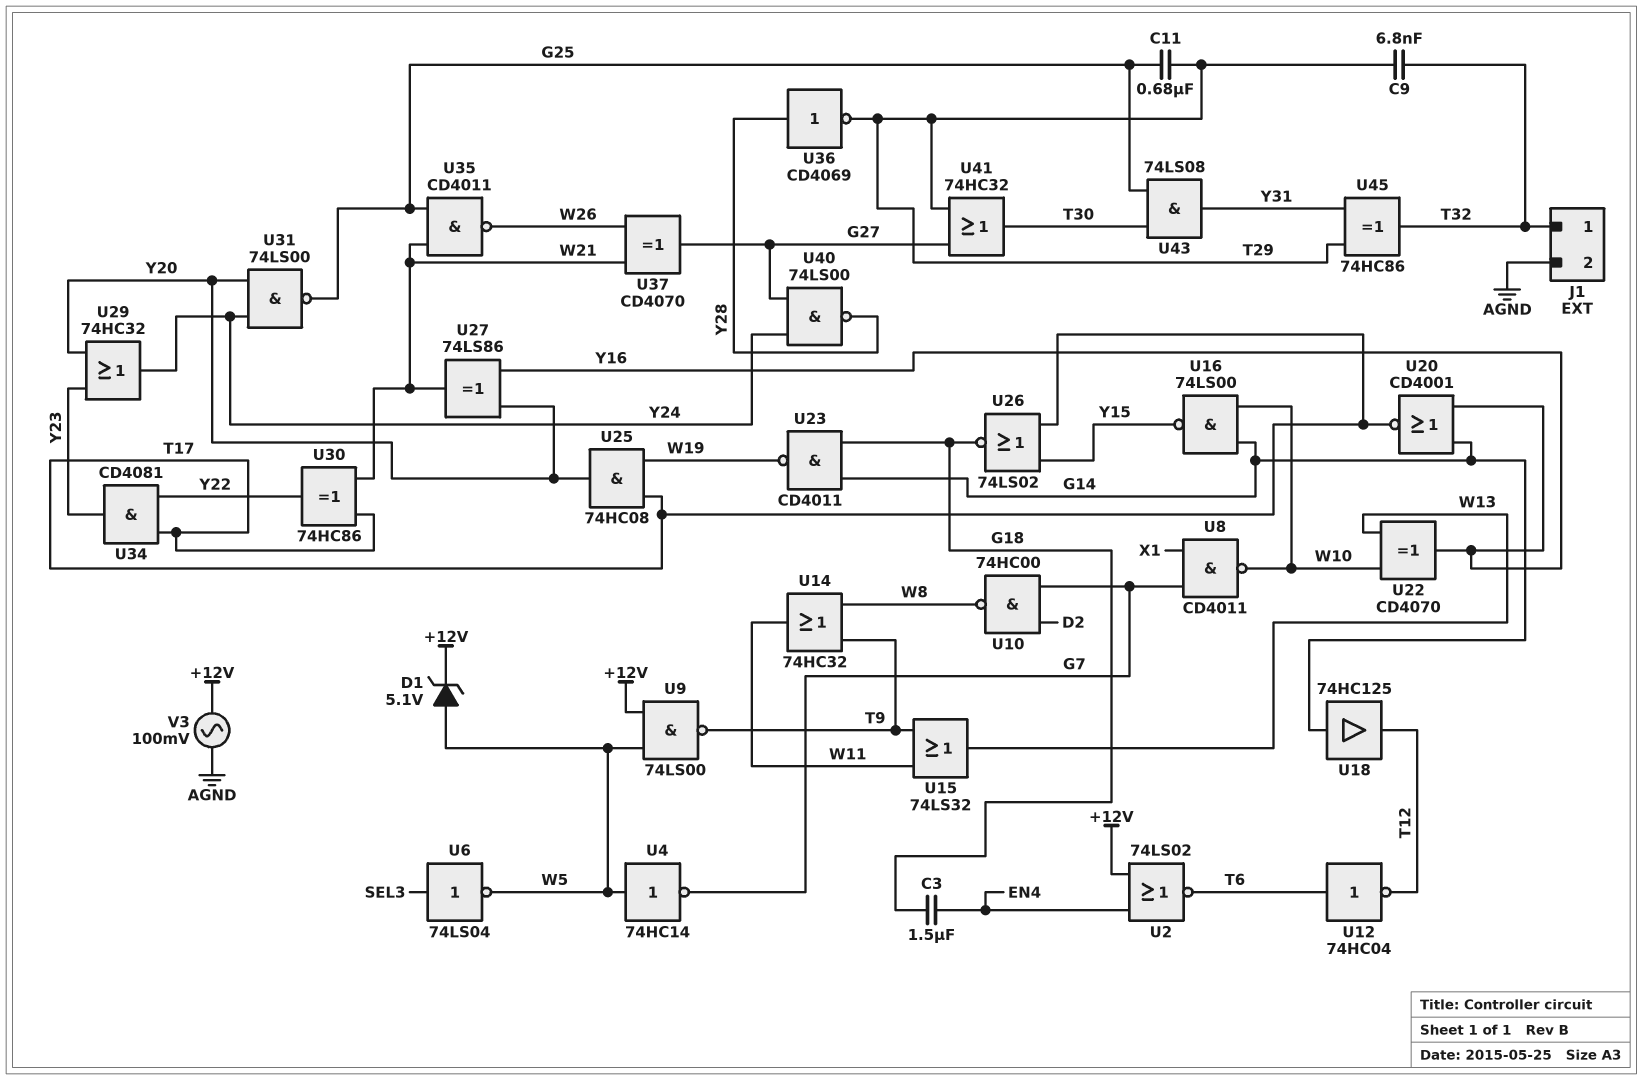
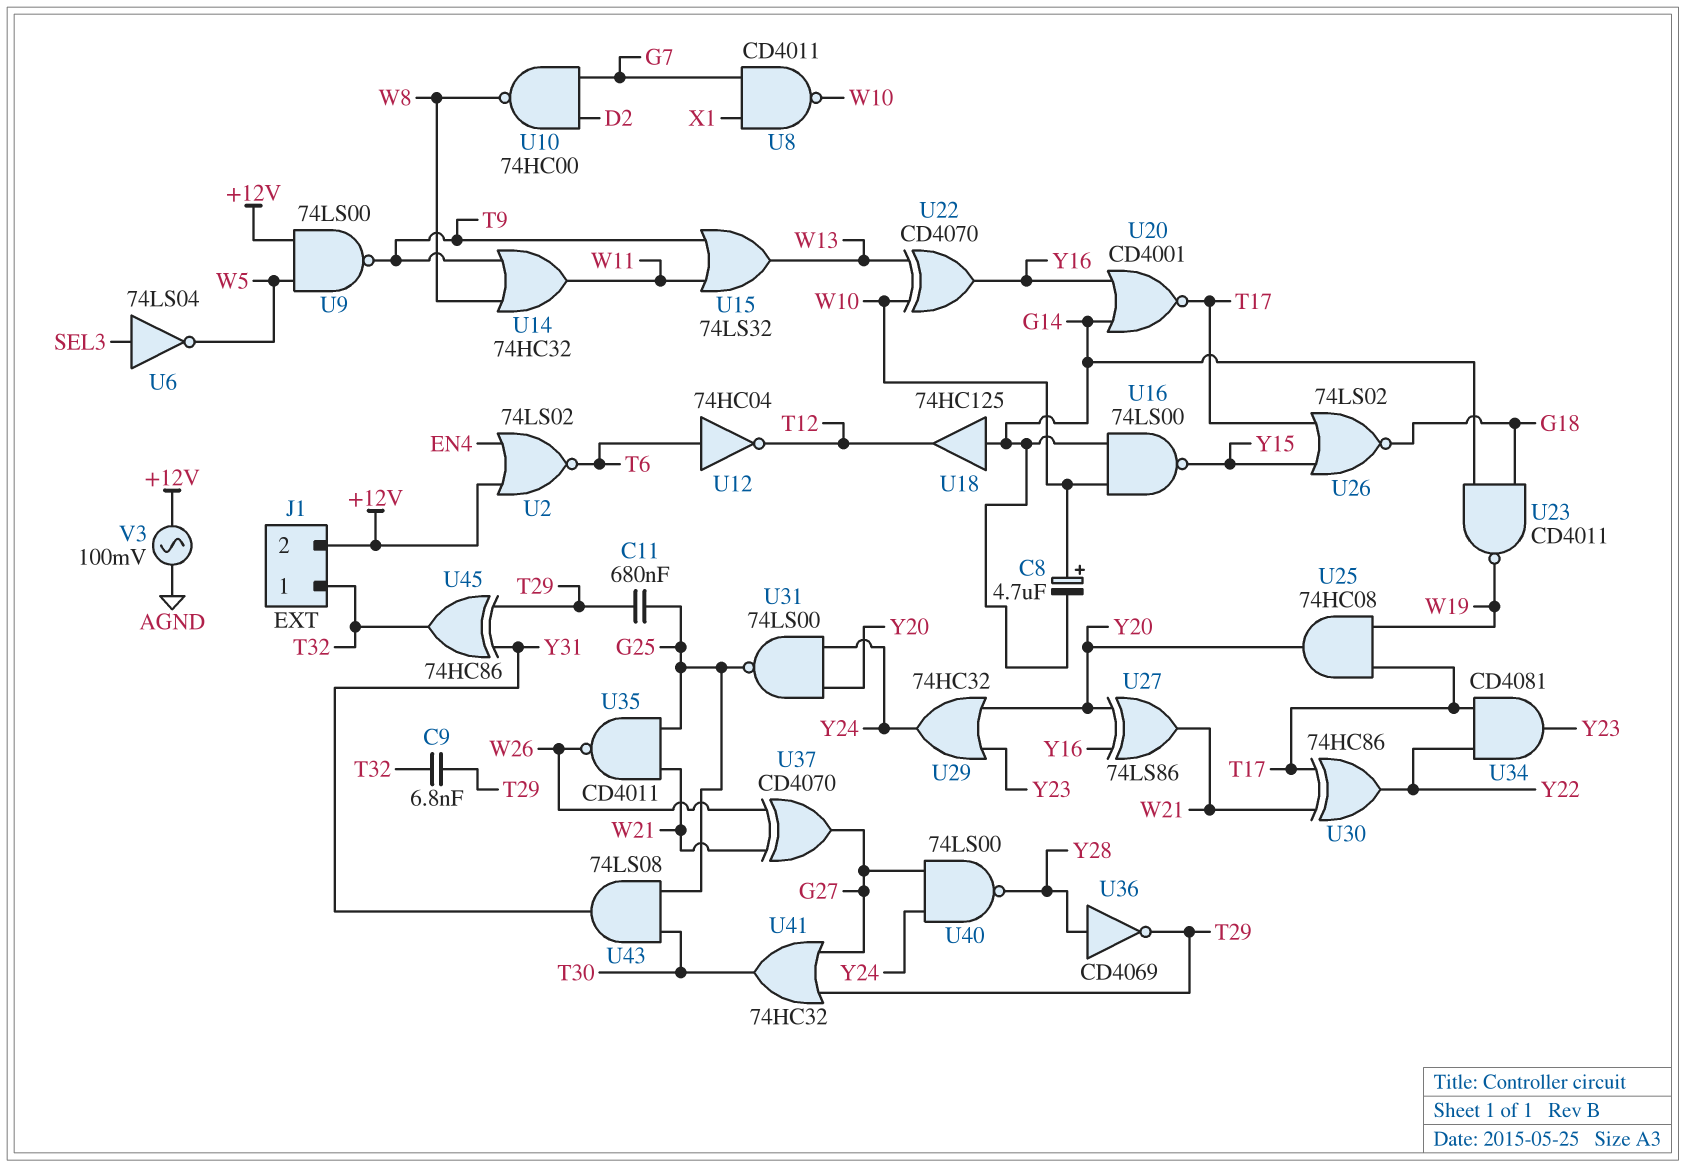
C3: 1.5uF (EN4, G18) -> none
C8: none -> 4.7uF (plus W10, minus G14)
D1: zener 5.1V (A W5, K +12V) -> none
J1 pin 2: AGND -> +12V
U4: NOT 74HC14 (in W5, out G7) -> none

